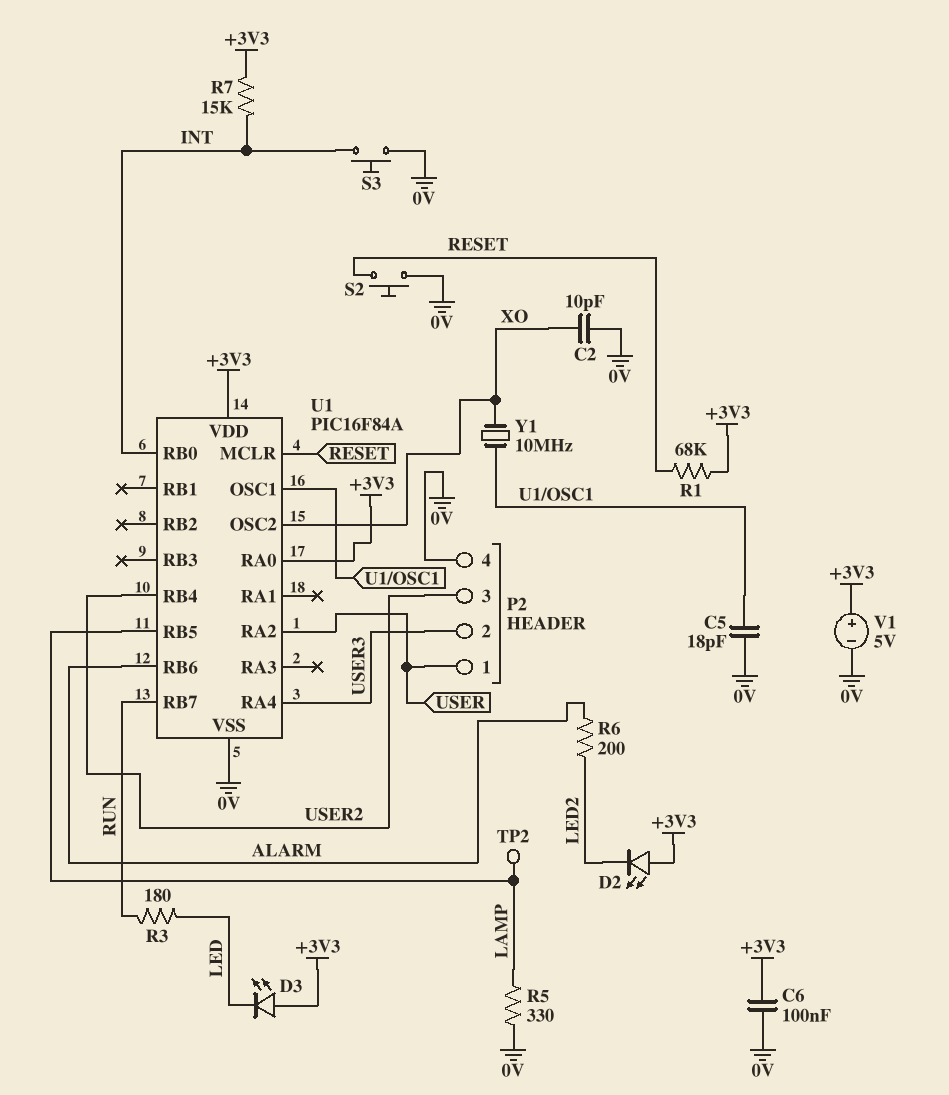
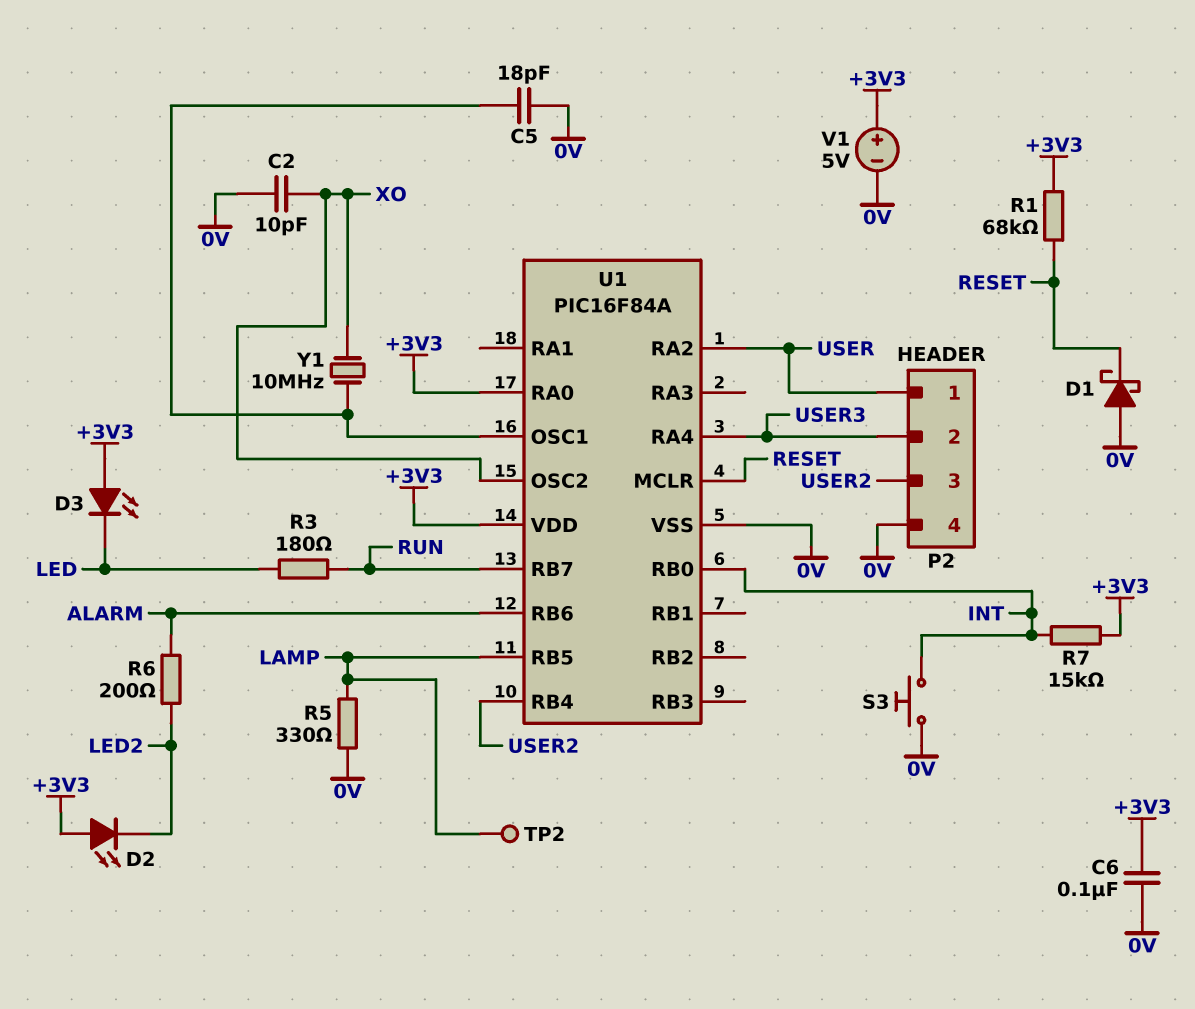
D1: none -> schottky (A 0V, K RESET)
S2: button (0V, RESET) -> none

